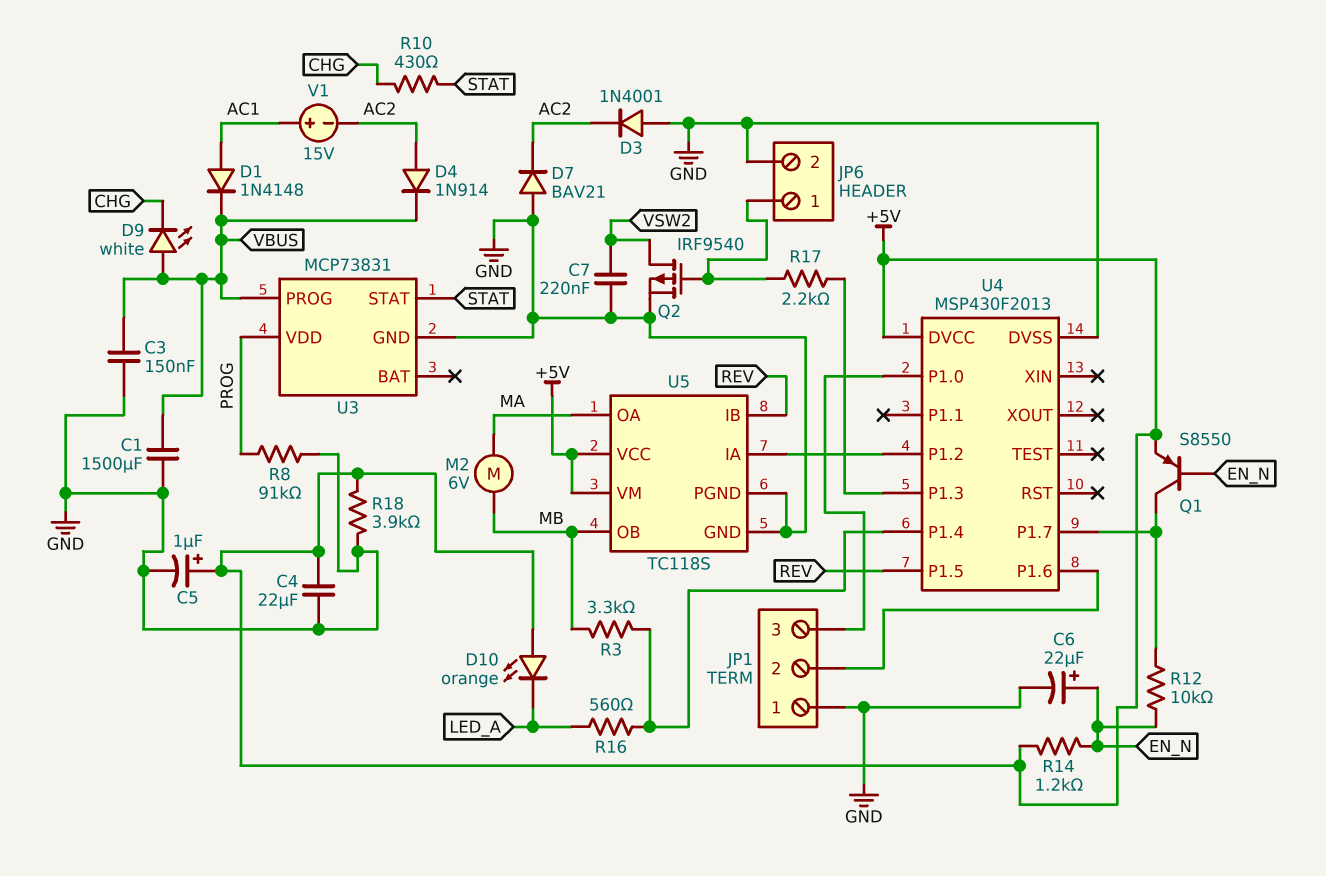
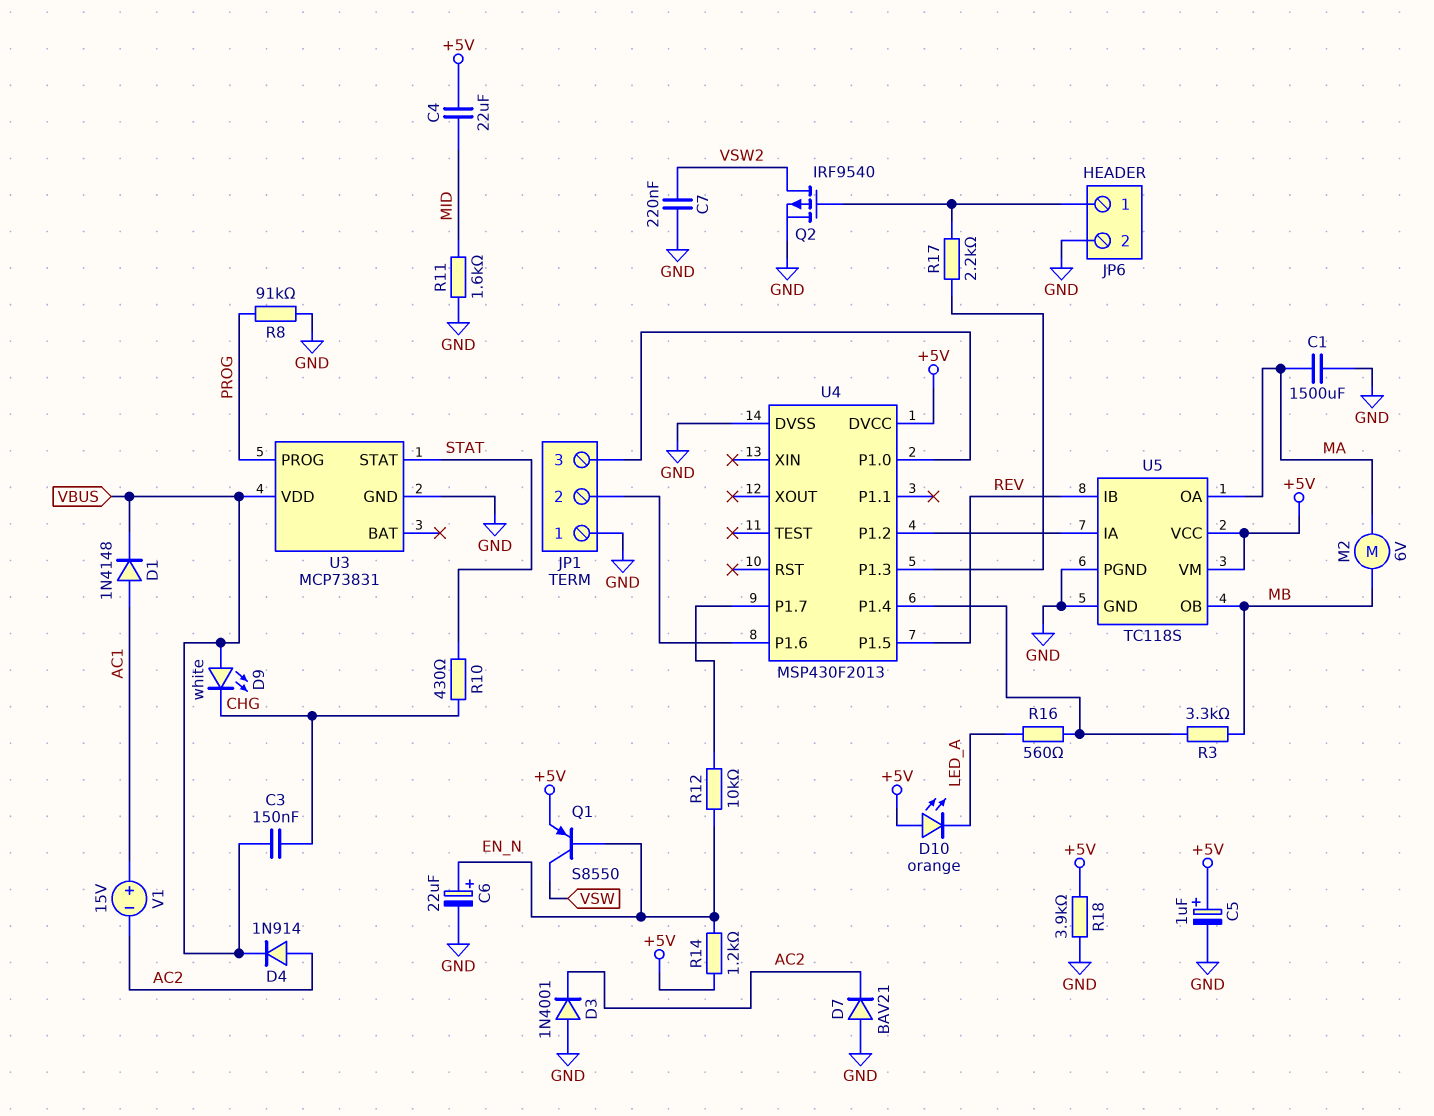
C1: 1500uF (GND, VBUS) -> 1500uF (GND, MA)
C3: 150nF (GND, VBUS) -> 150nF (CHG, VBUS)
C4: 22uF (+5V, GND) -> 22uF (+5V, MID)
Q1: PNP S8550 (B EN_N, C U4/P1.7, E +5V) -> PNP S8550 (B EN_N, C VSW, E +5V)
R11: none -> 1.6k (GND, MID)
U3 pin PROG: VBUS -> PROG
U3 pin VDD: PROG -> VBUS

